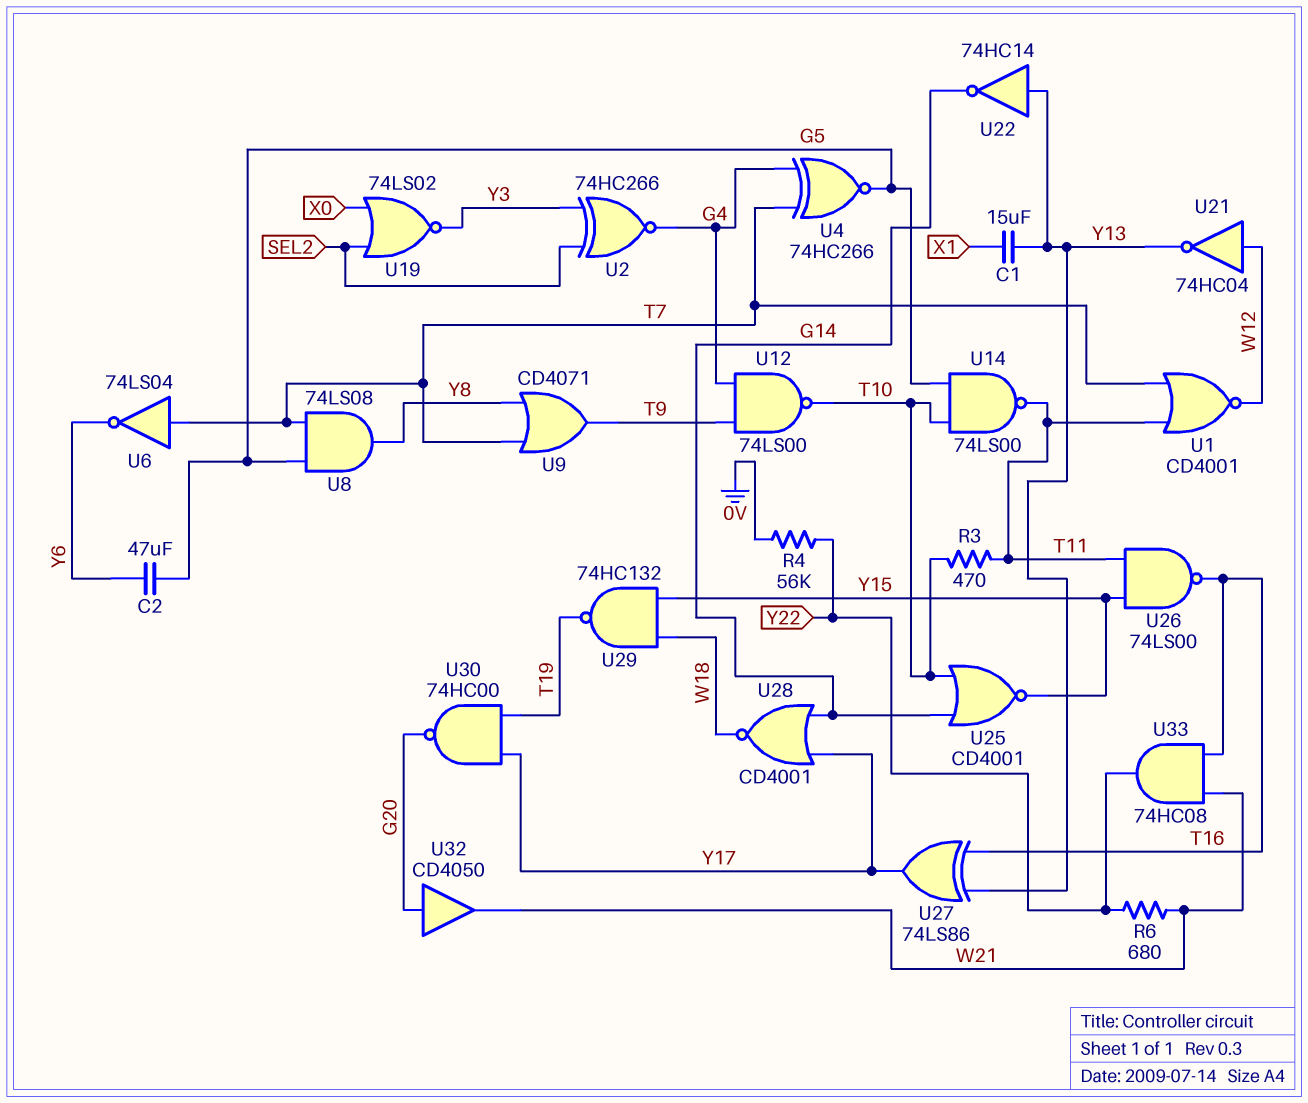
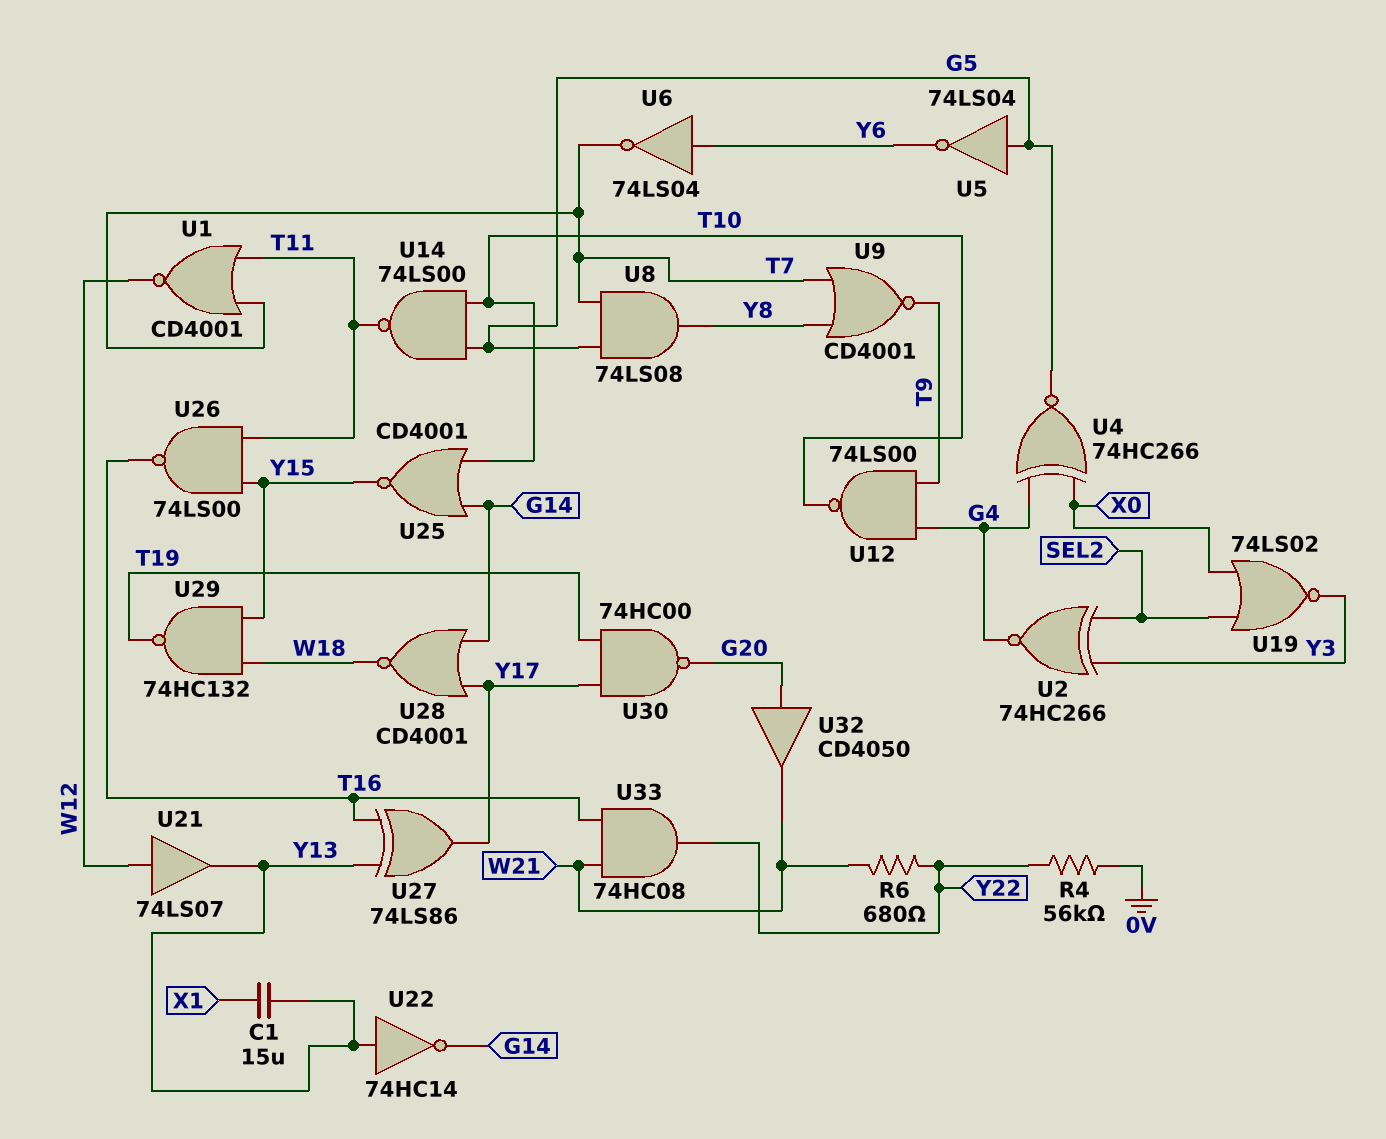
C2: 47uF (G5, Y6) -> none
R3: 470 (T10, T11) -> none
U4: XNOR 74HC266 (in G4, in T7, out G5) -> XNOR 74HC266 (in G4, in X0, out G5)
U5: none -> NOT 74LS04 (in G5, out Y6)
U6: NOT 74LS04 (in T7, out Y6) -> NOT 74LS04 (in Y6, out T7)
U9: OR CD4071 (in T7, in Y8, out T9) -> NOR CD4001 (in T7, in Y8, out T9)
U21: NOT 74HC04 (in W12, out Y13) -> buffer 74LS07 (in W12, out Y13)

